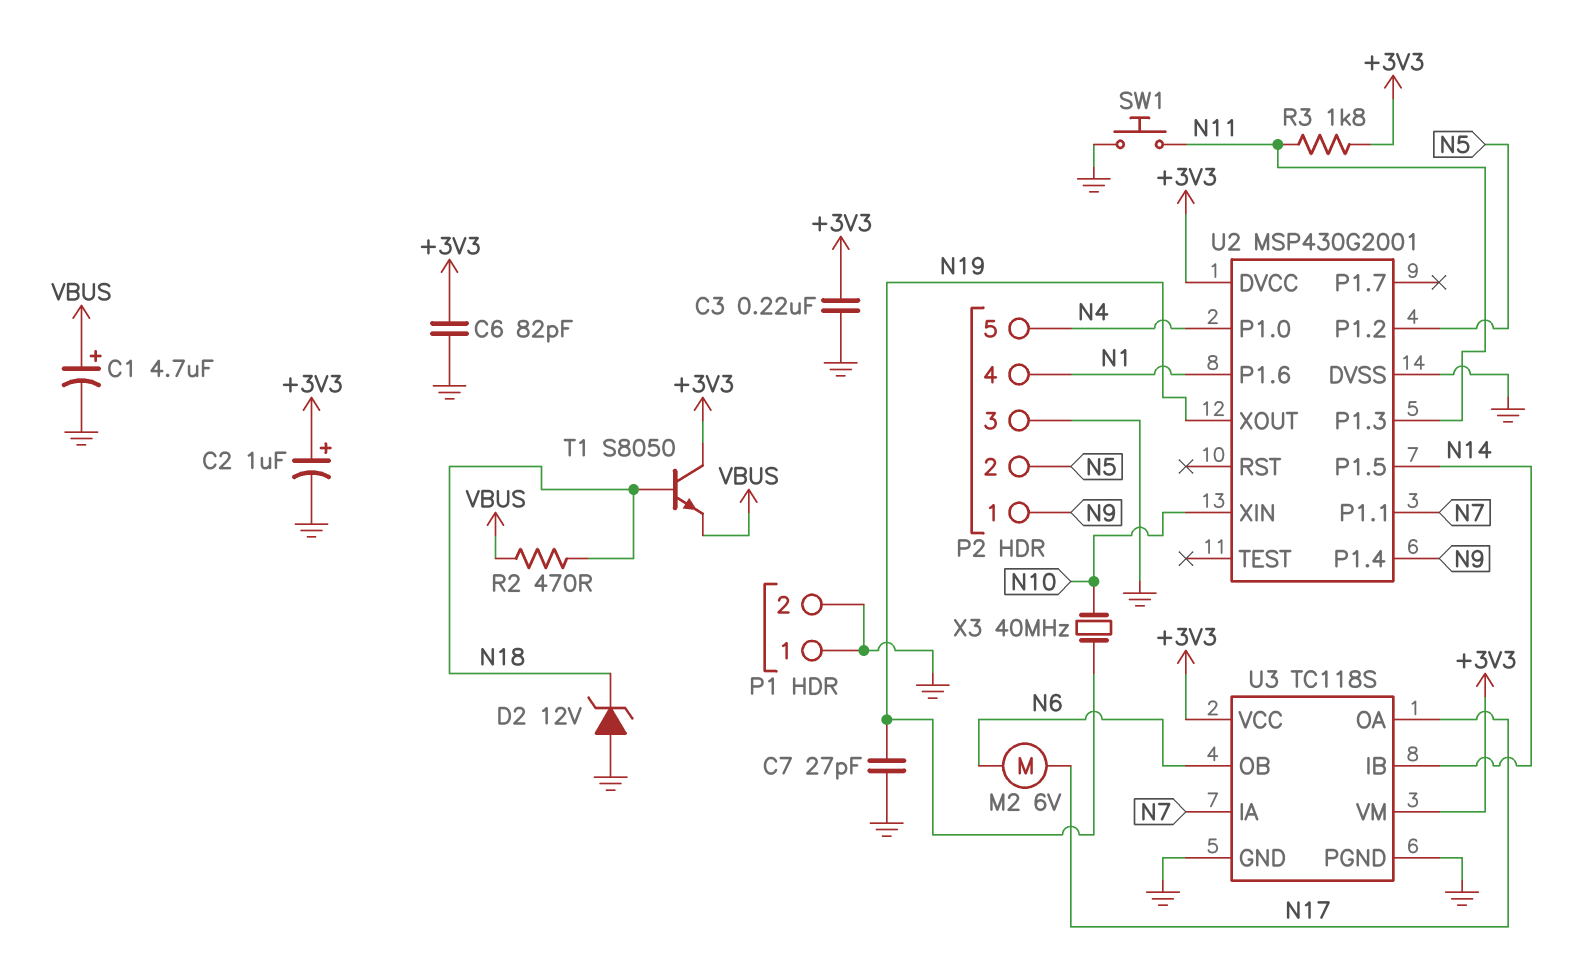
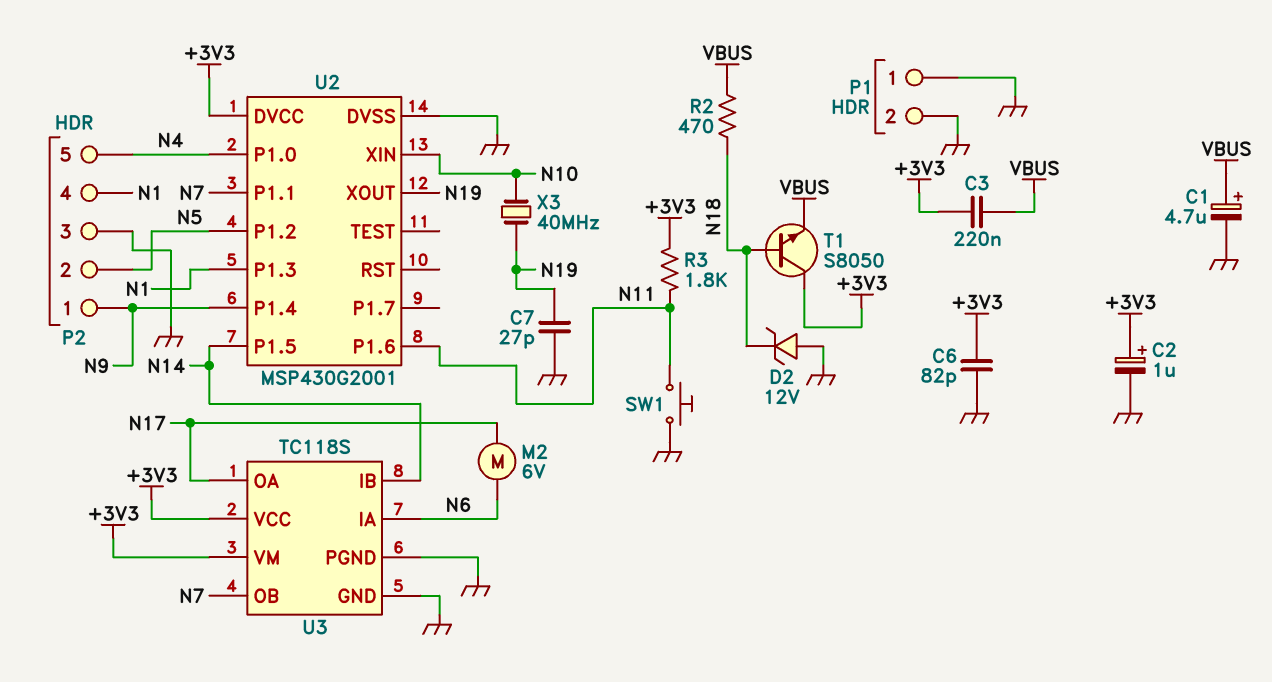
C3: 220nF (+3V3, GND) -> 220nF (+3V3, VBUS)
U2 pin P1.3: N11 -> N1
U2 pin P1.6: N1 -> N11
U3 pin IA: N7 -> N6
U3 pin OB: N6 -> N7

